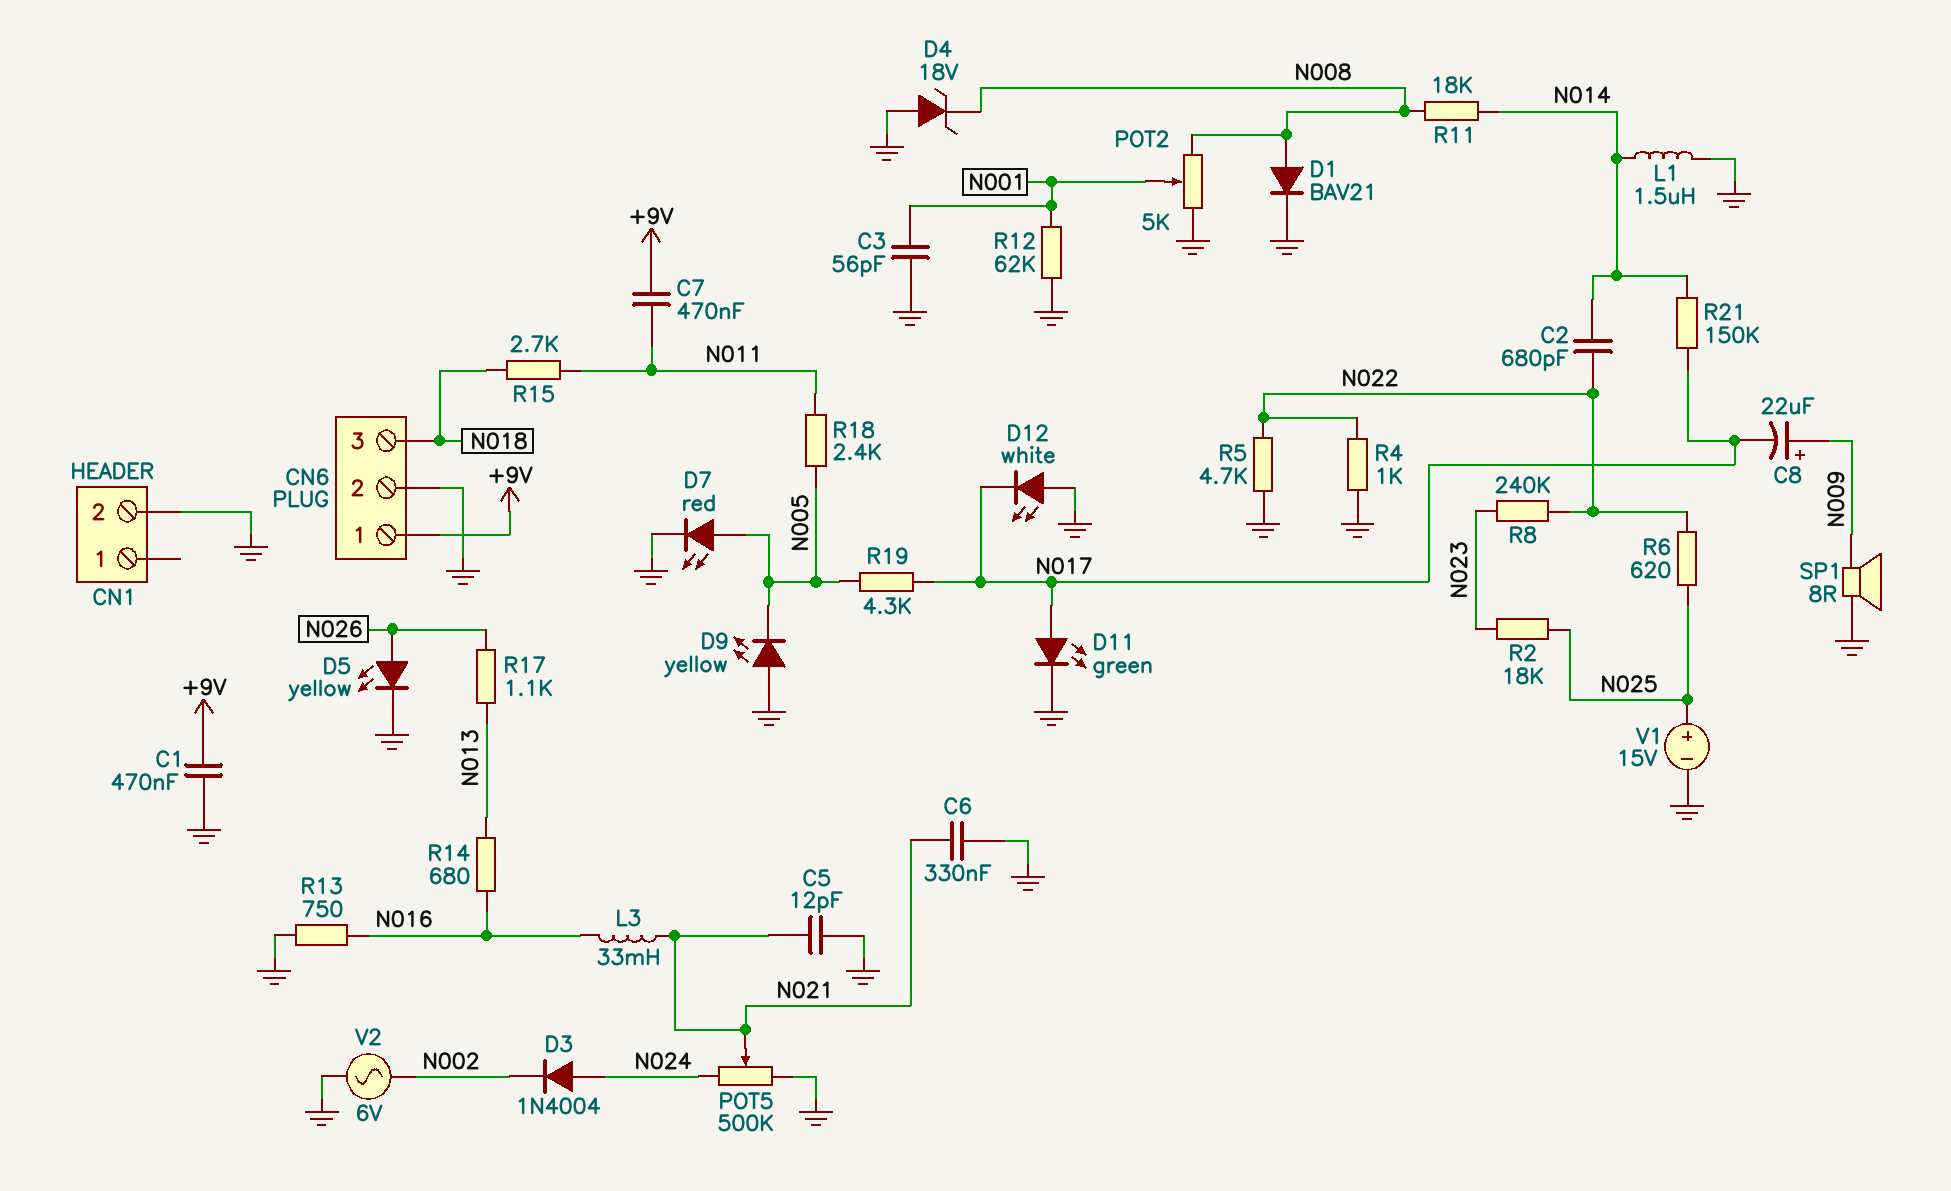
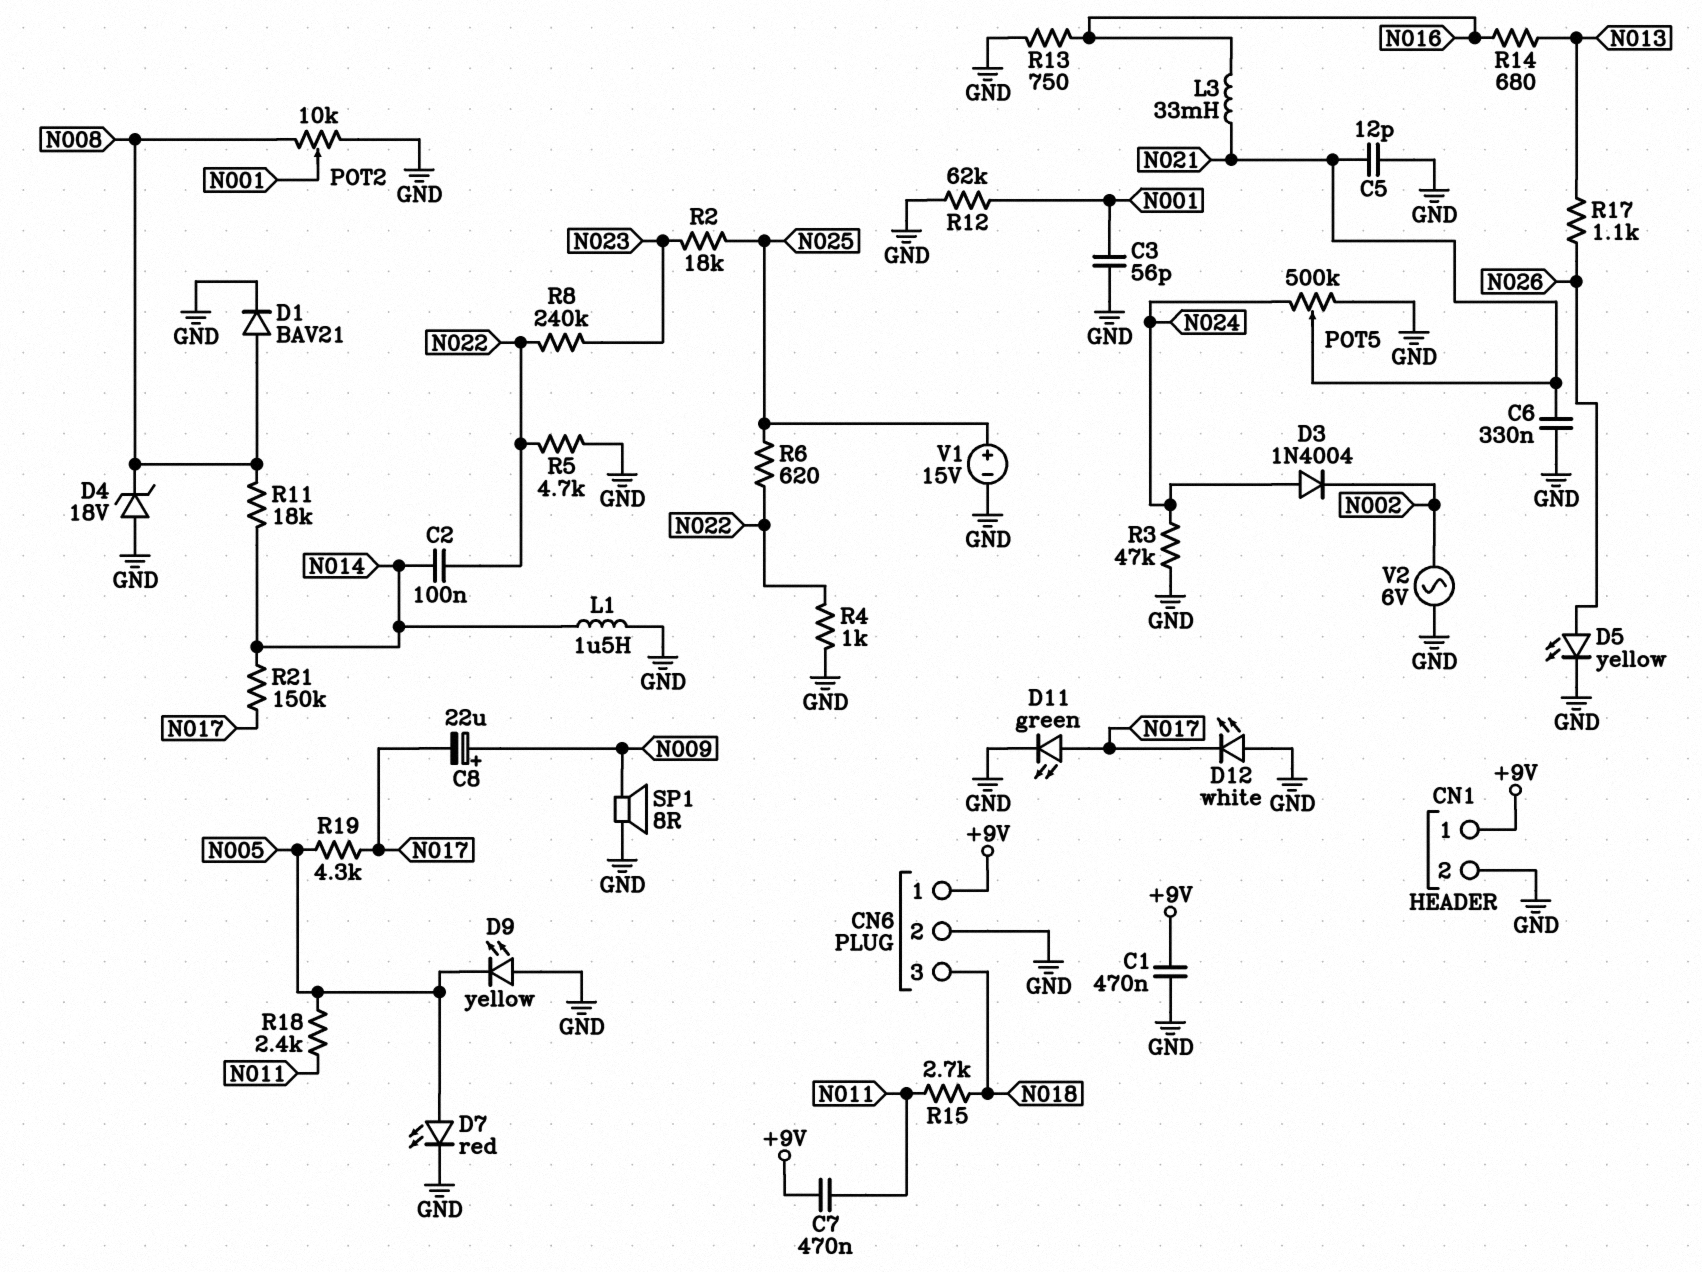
C2: 680pF (N014, N022) -> 100nF (N014, N022)
CN1 pin 1: none -> +9V
POT2: 5k (GND, N008, wiper N001) -> 10k (GND, N008, wiper N001)
R3: none -> 47k (GND, N024)

